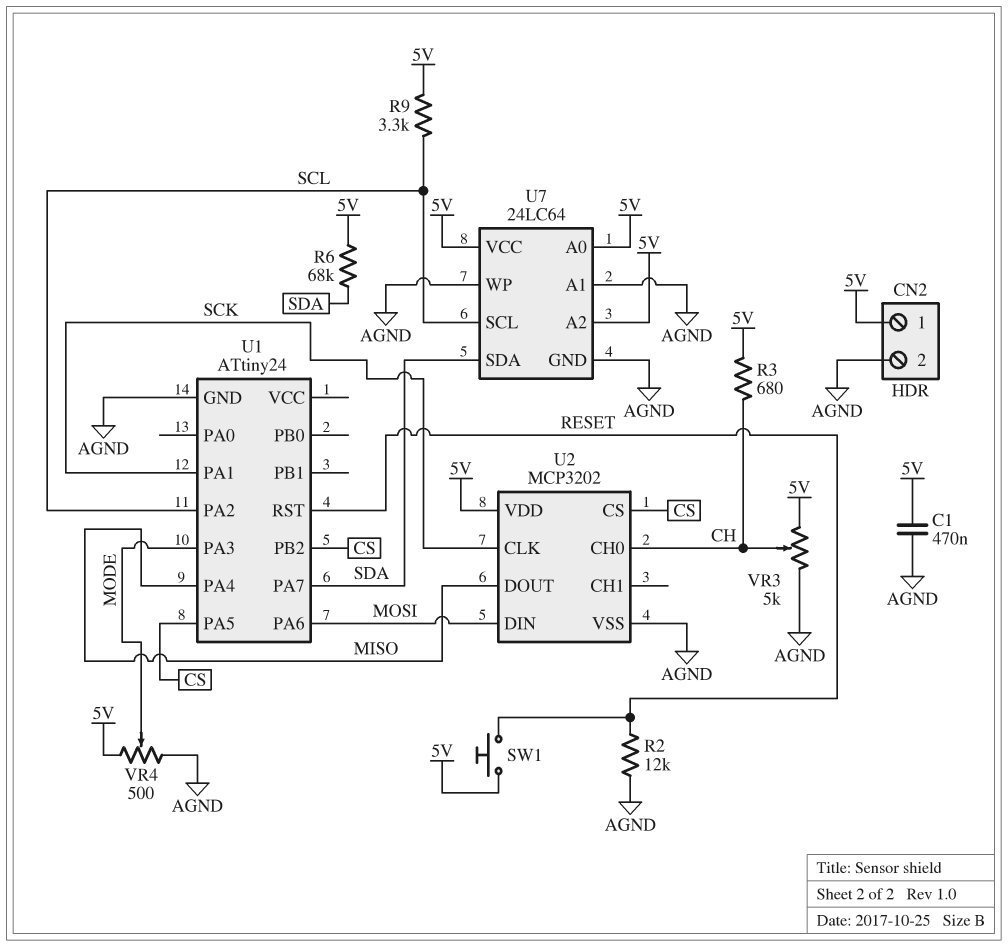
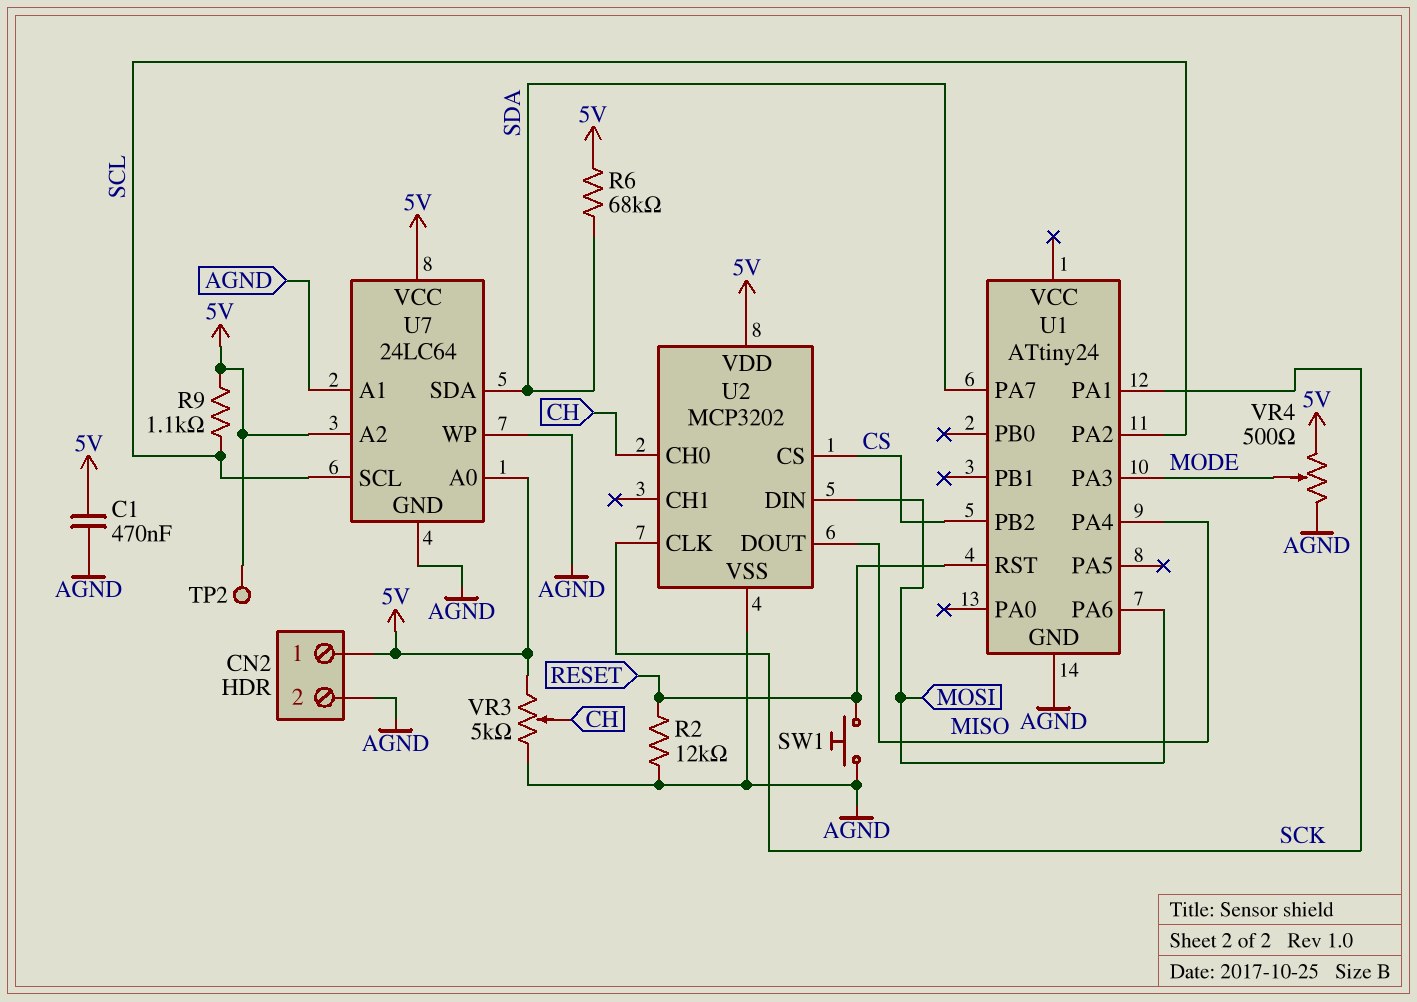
R3: 680 (5V, CH) -> none
R9: 3.3k (5V, SCL) -> 1.1k (5V, SCL)
SW1: button (5V, RESET) -> button (AGND, RESET)
TP2: none -> test point (5V)
U1 pin PA5: CS -> none

